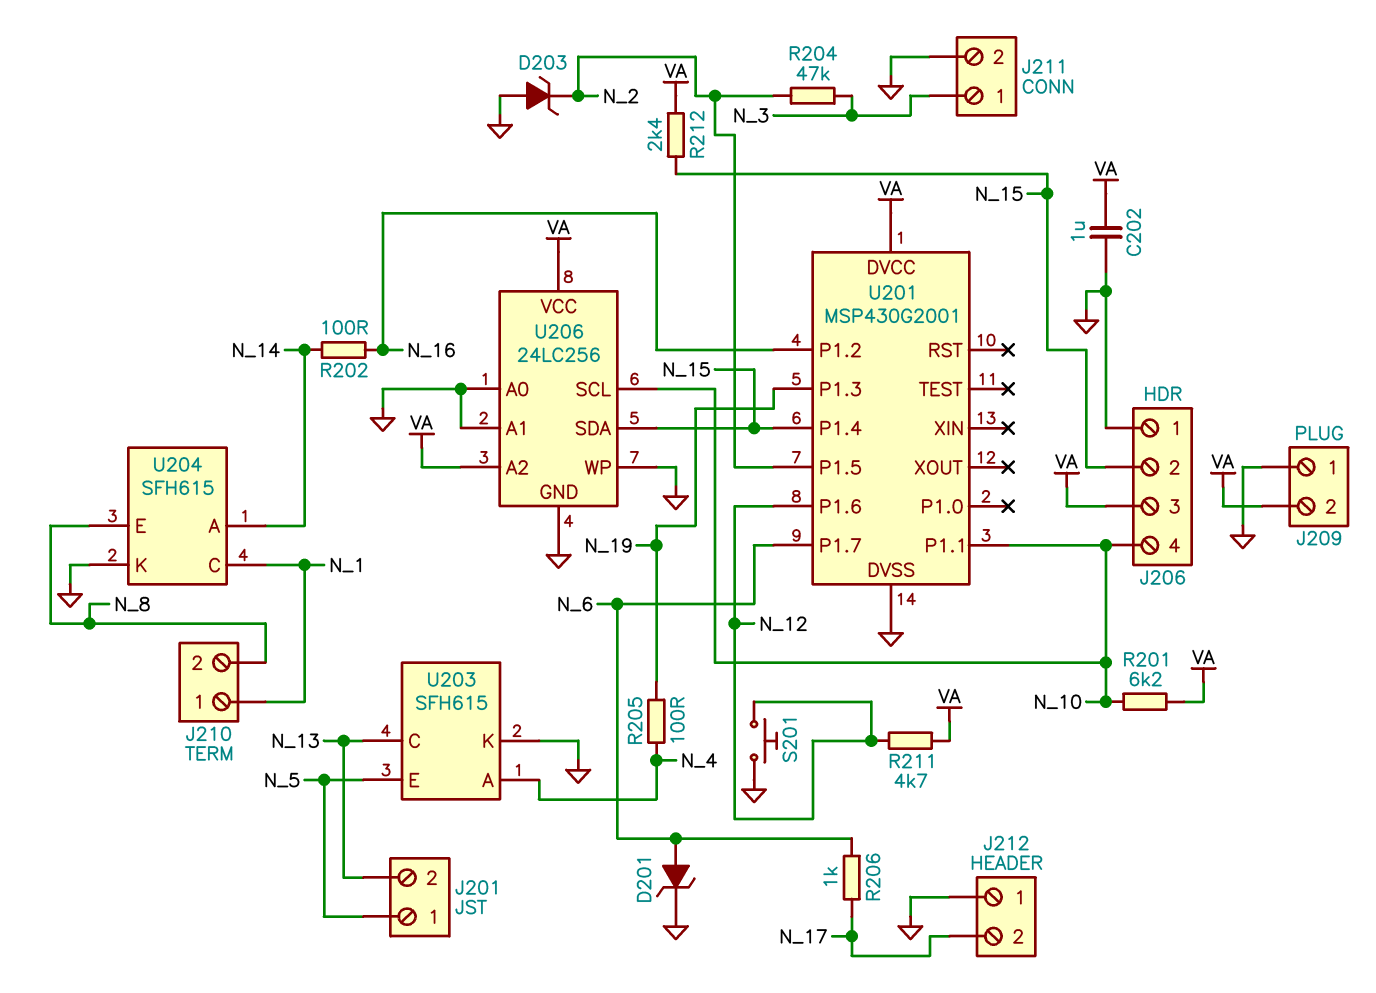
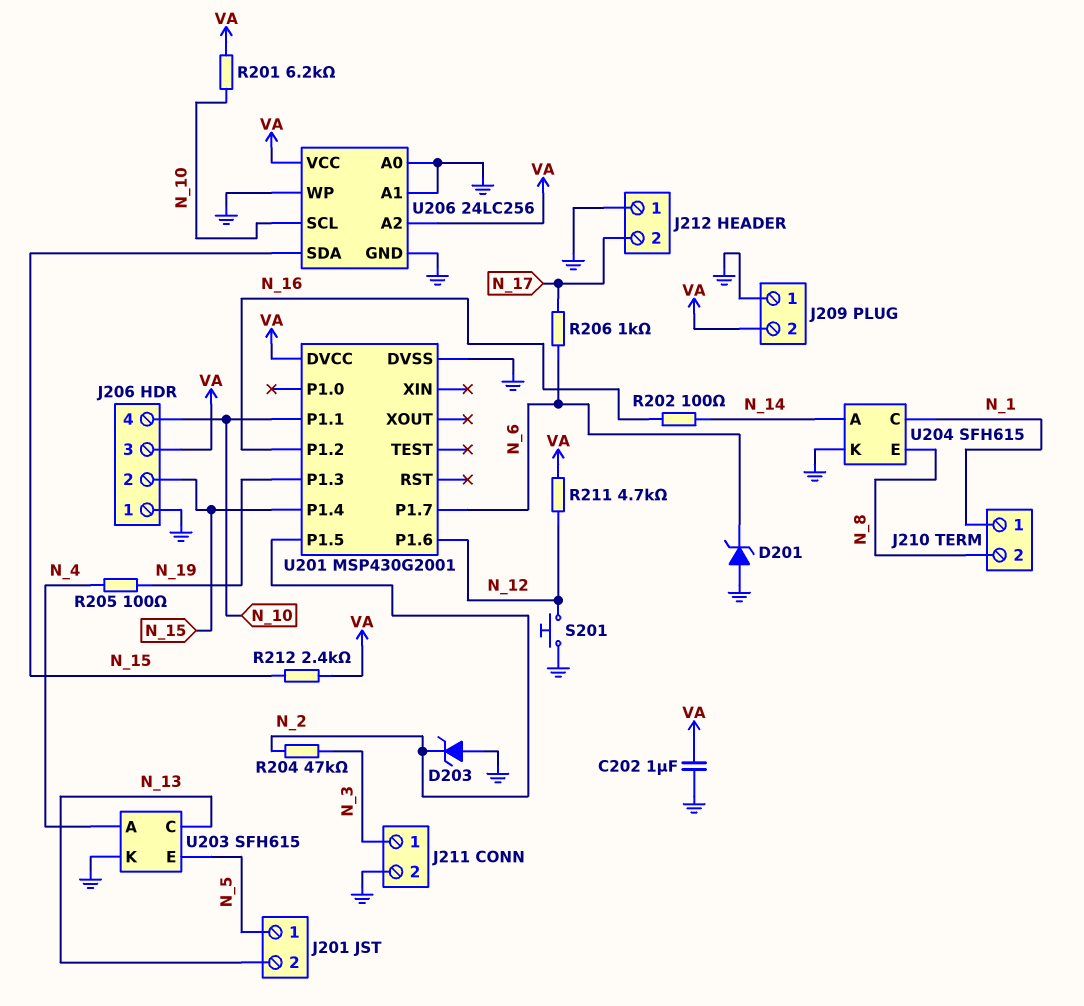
D201: zener (A N_6, K GND) -> zener (A GND, K N_6)

